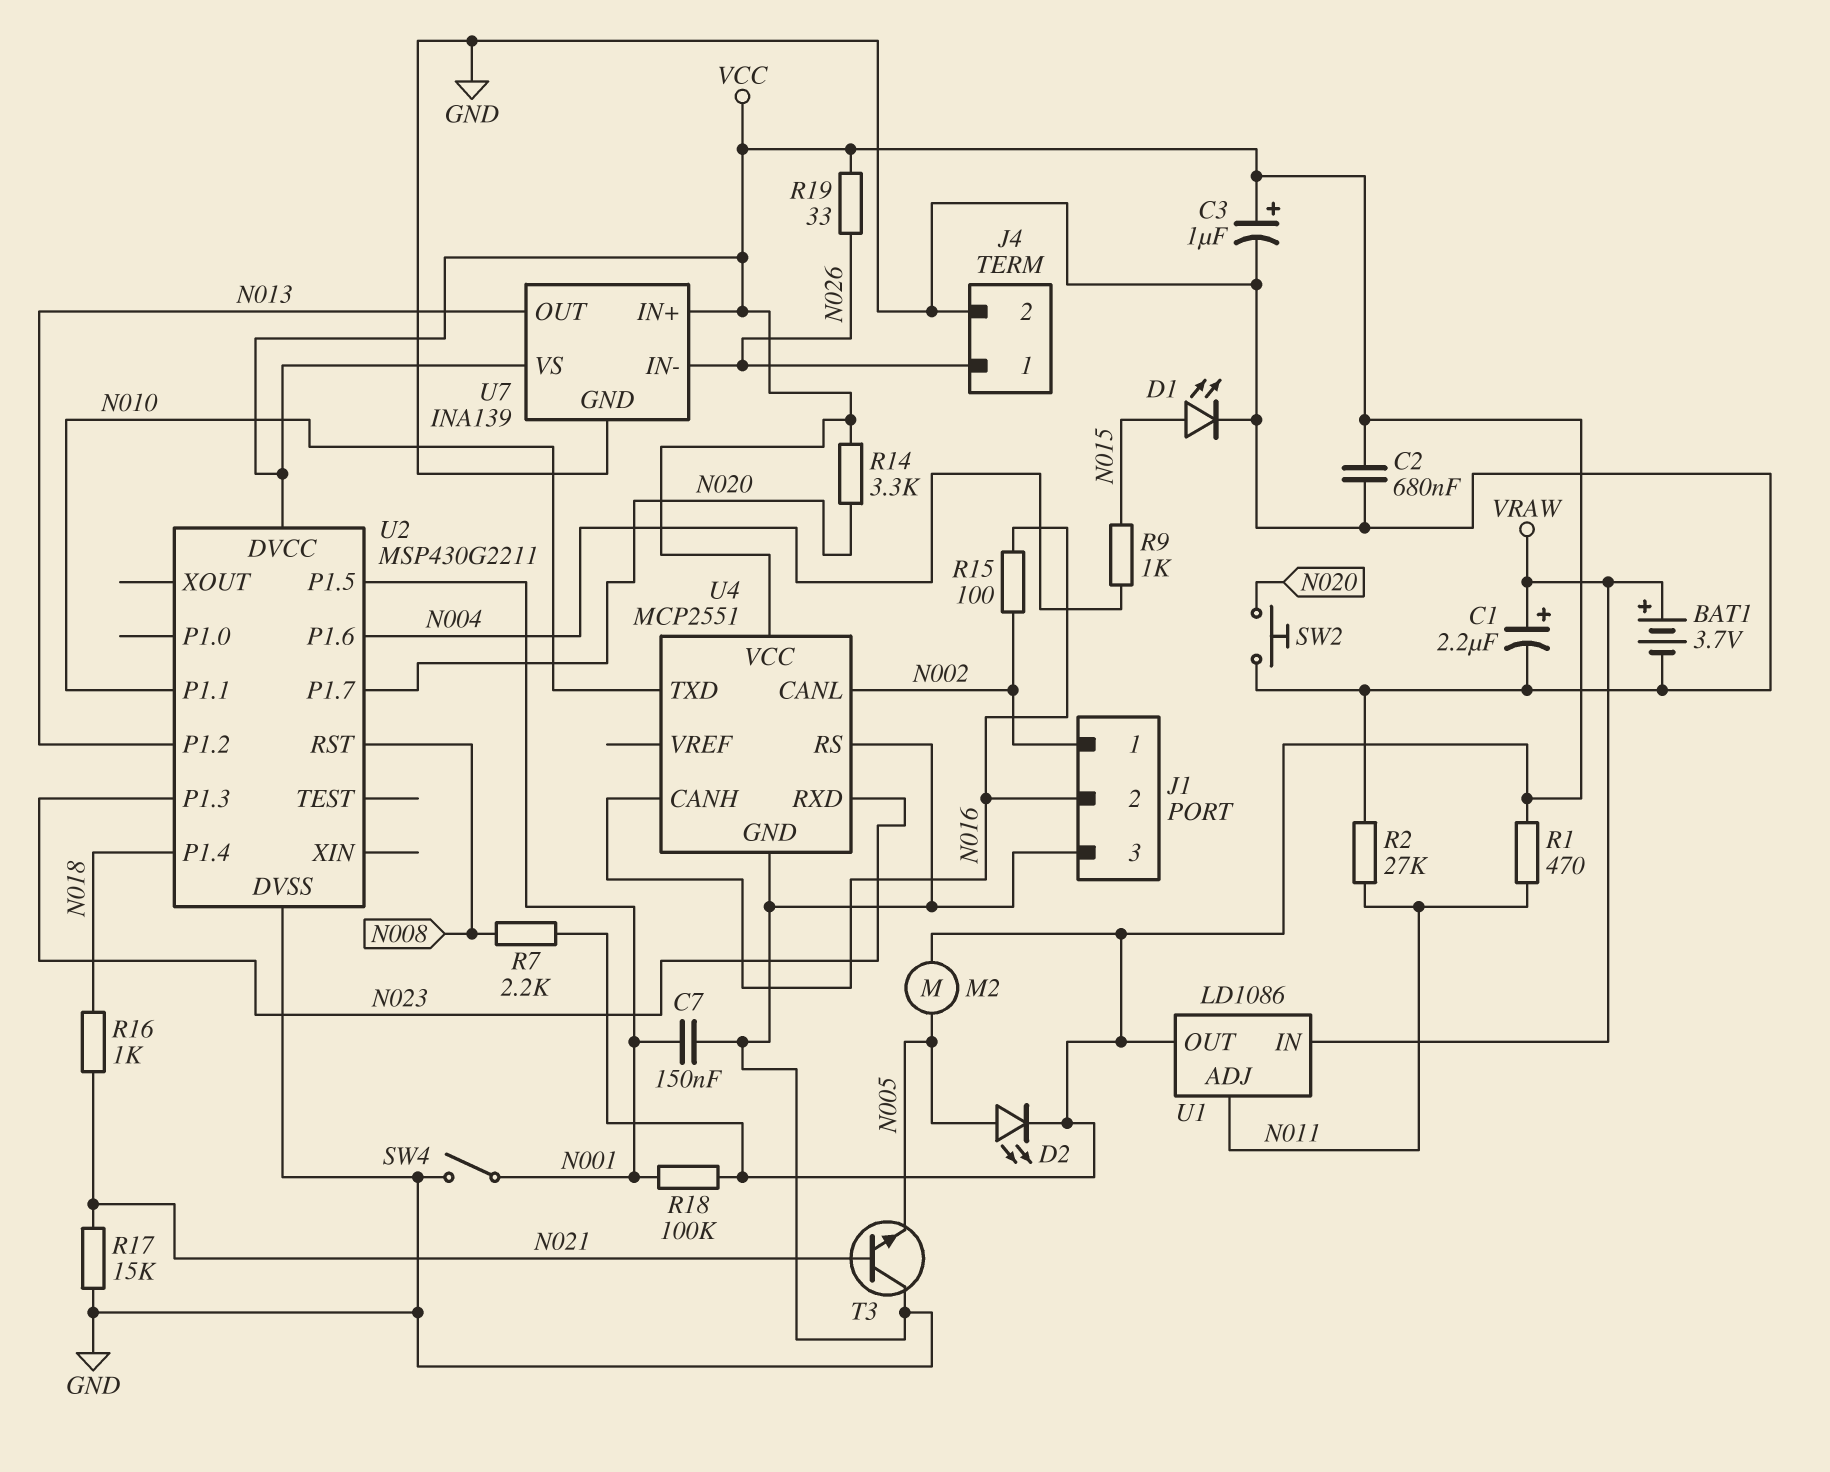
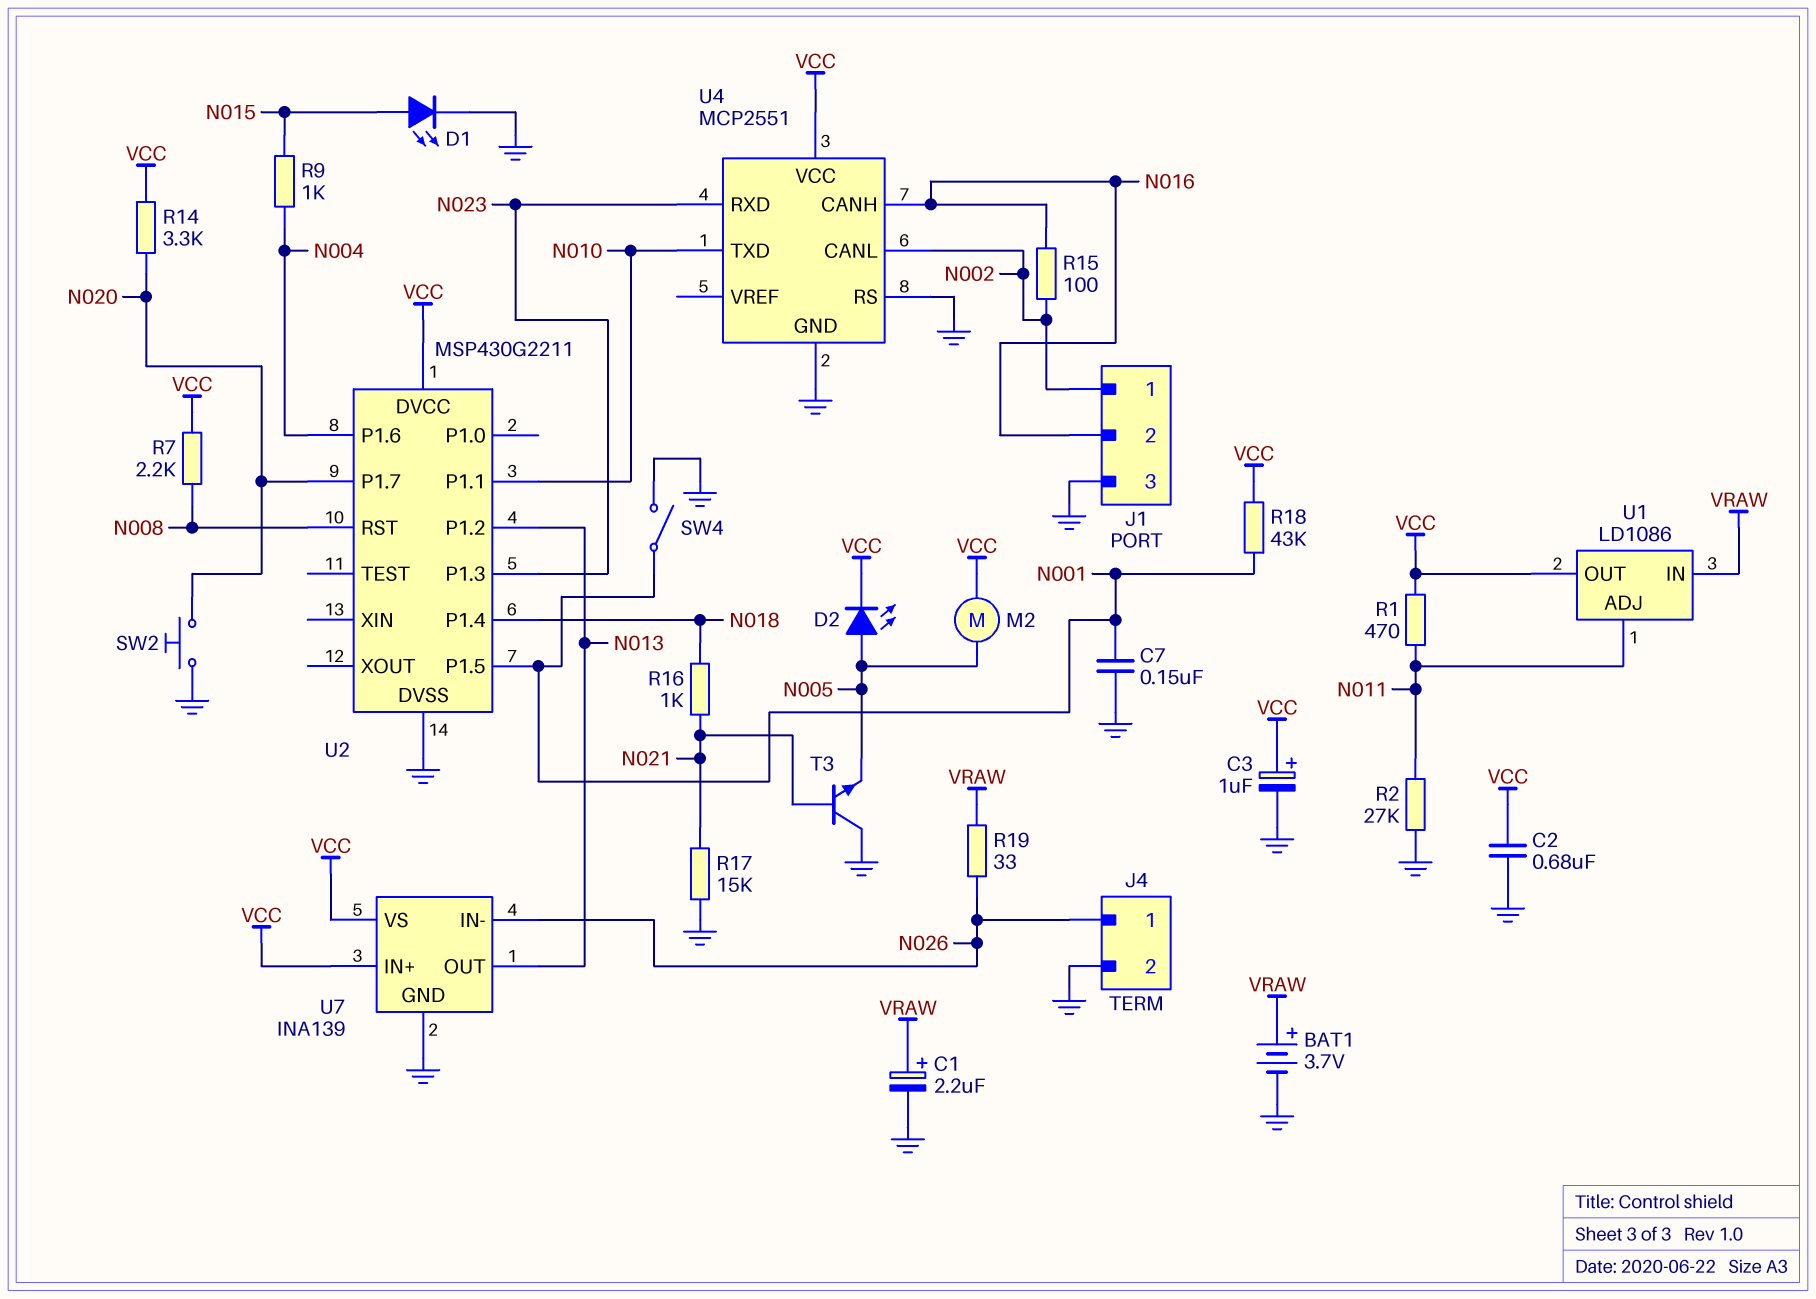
R18: 100k (N001, VCC) -> 43k (N001, VCC)
R19: 33 (N026, VCC) -> 33 (N026, VRAW)

